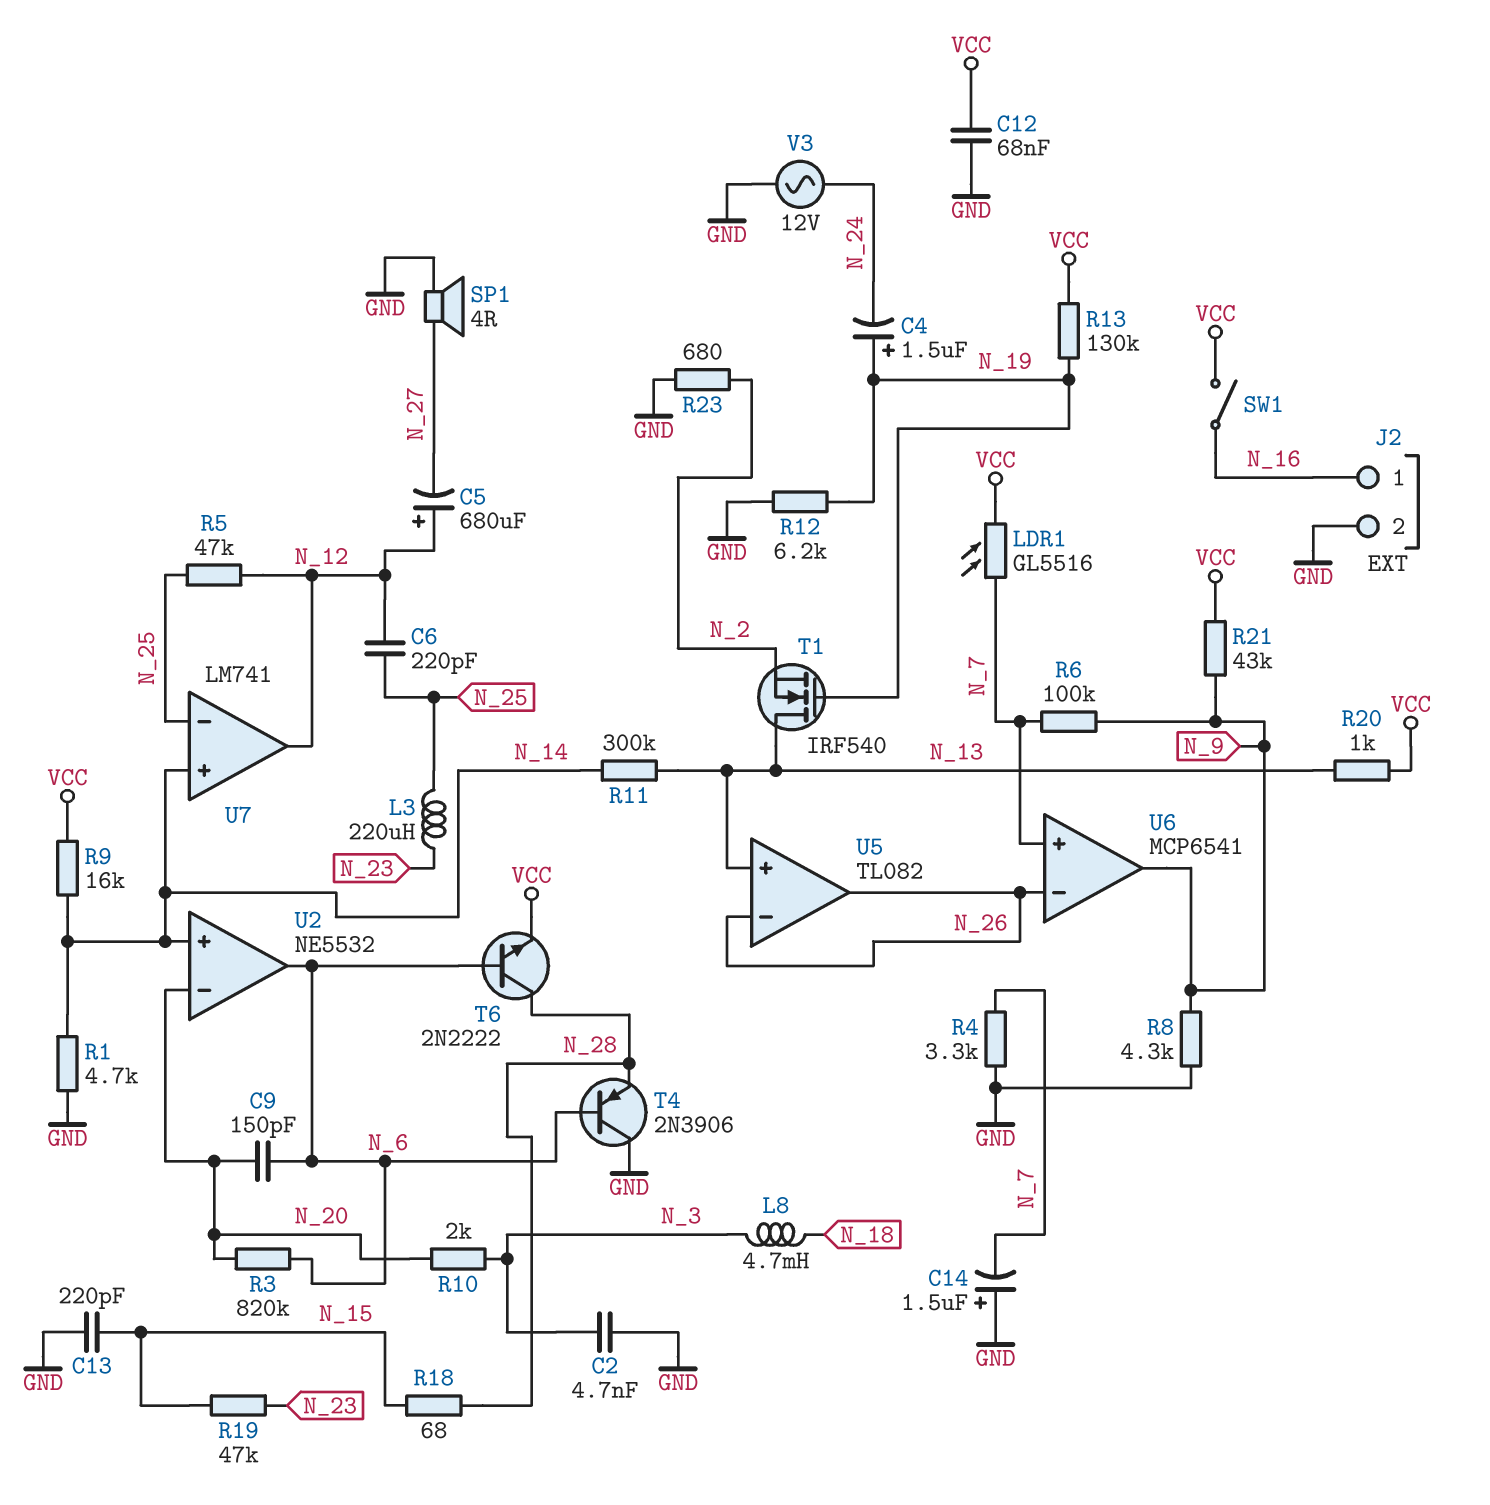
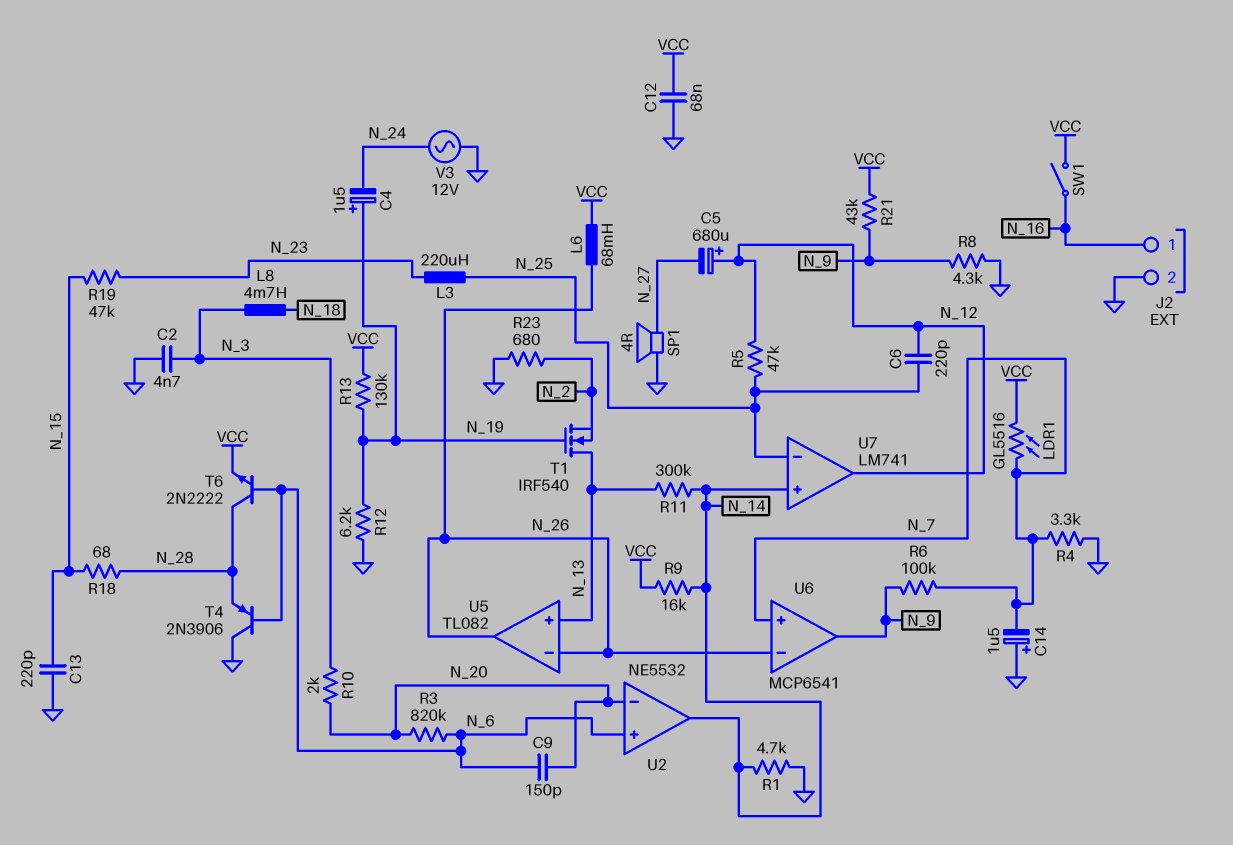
L6: none -> 68mH (N_26, VCC)
R20: 1k (N_13, VCC) -> none
U2 pin in+: N_14 -> N_6
U2 pin out: N_6 -> N_14

